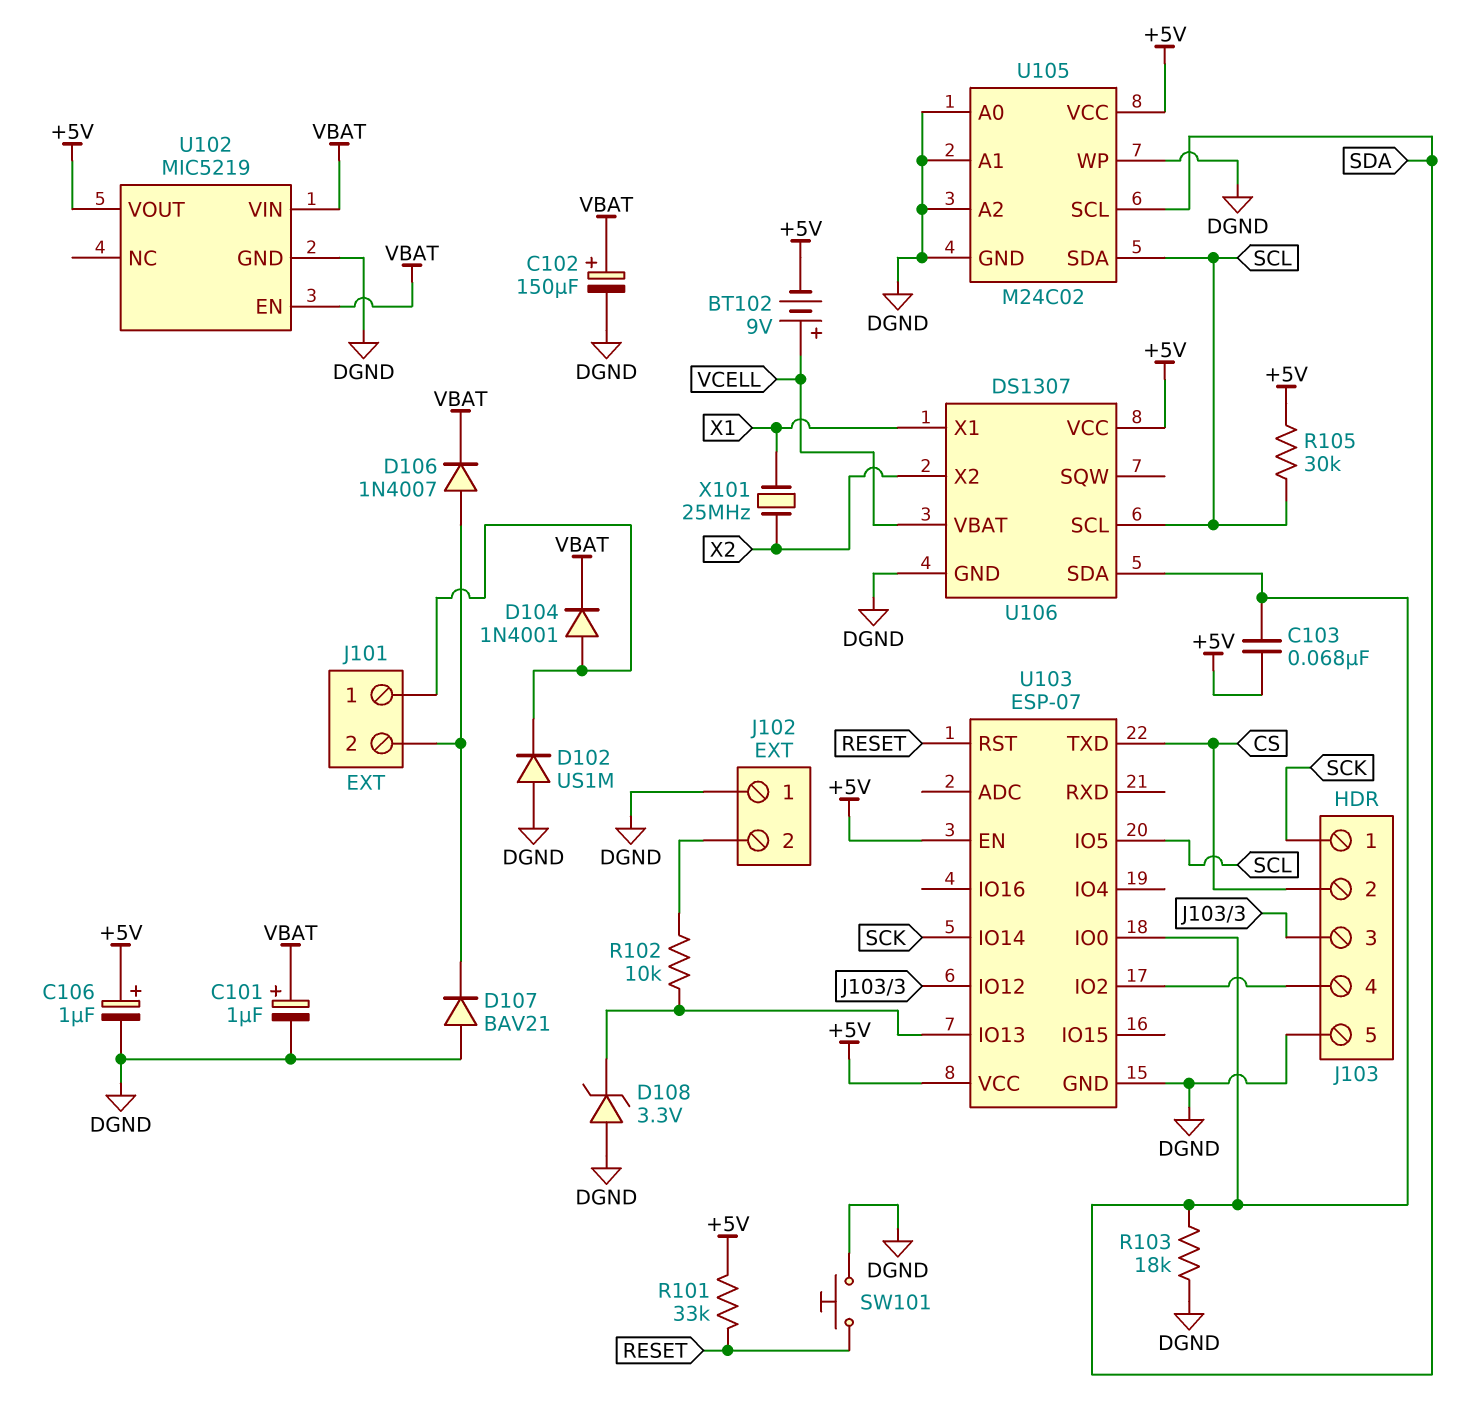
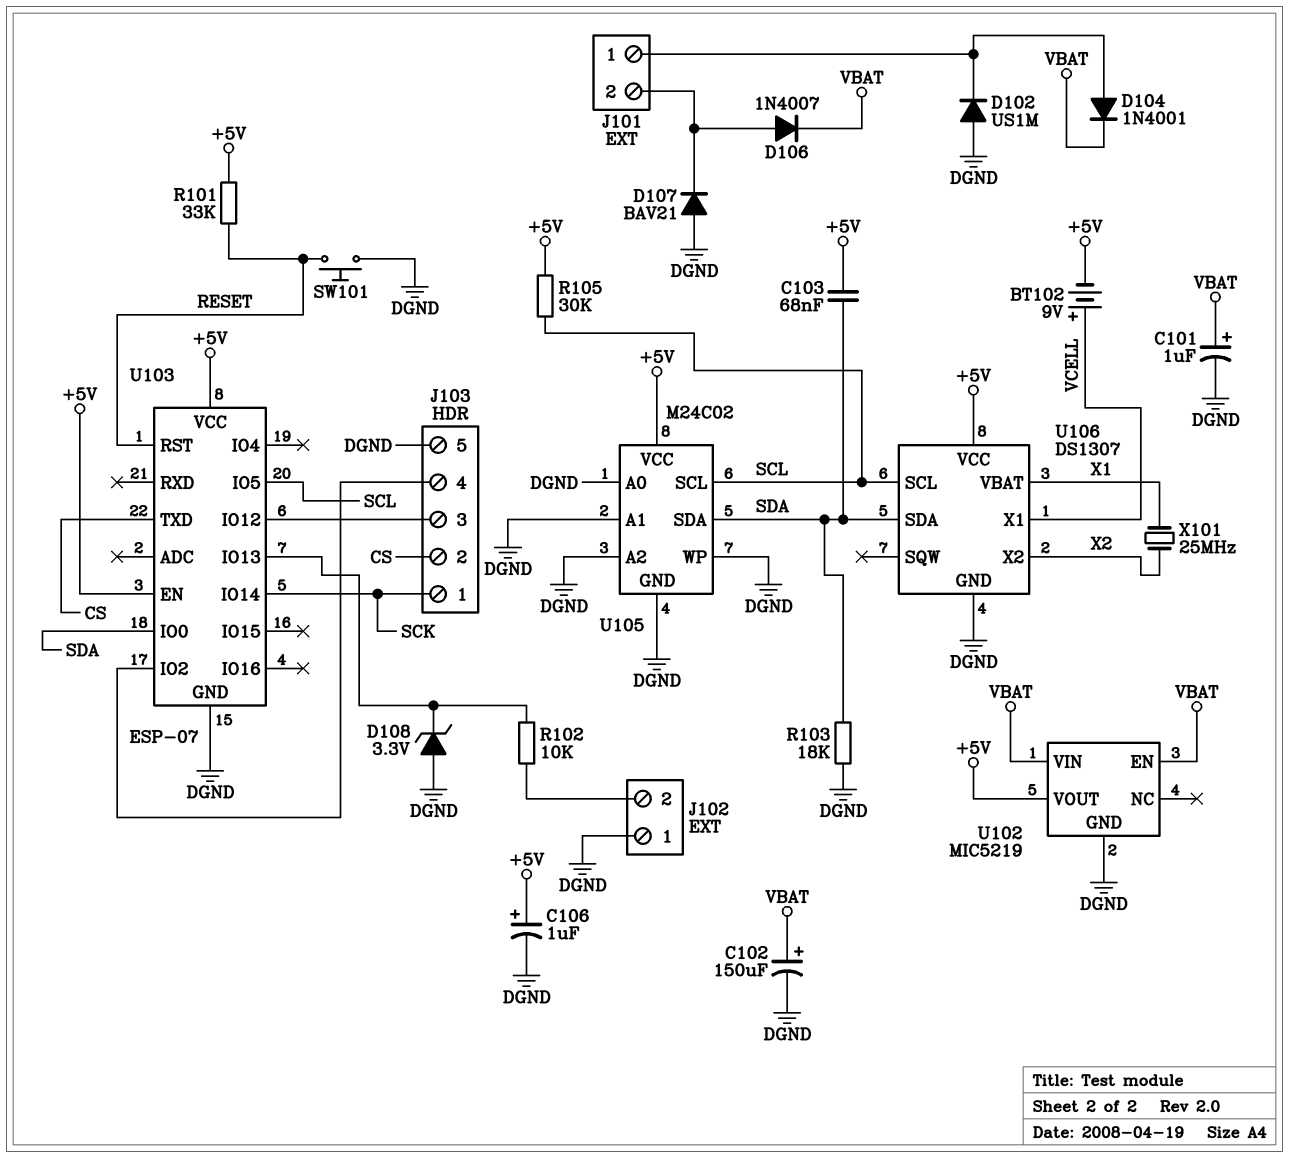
U105 pin SCL: SDA -> SCL
U105 pin SDA: SCL -> SDA
U106 pin VBAT: VCELL -> X1
U106 pin X1: X1 -> VCELL

